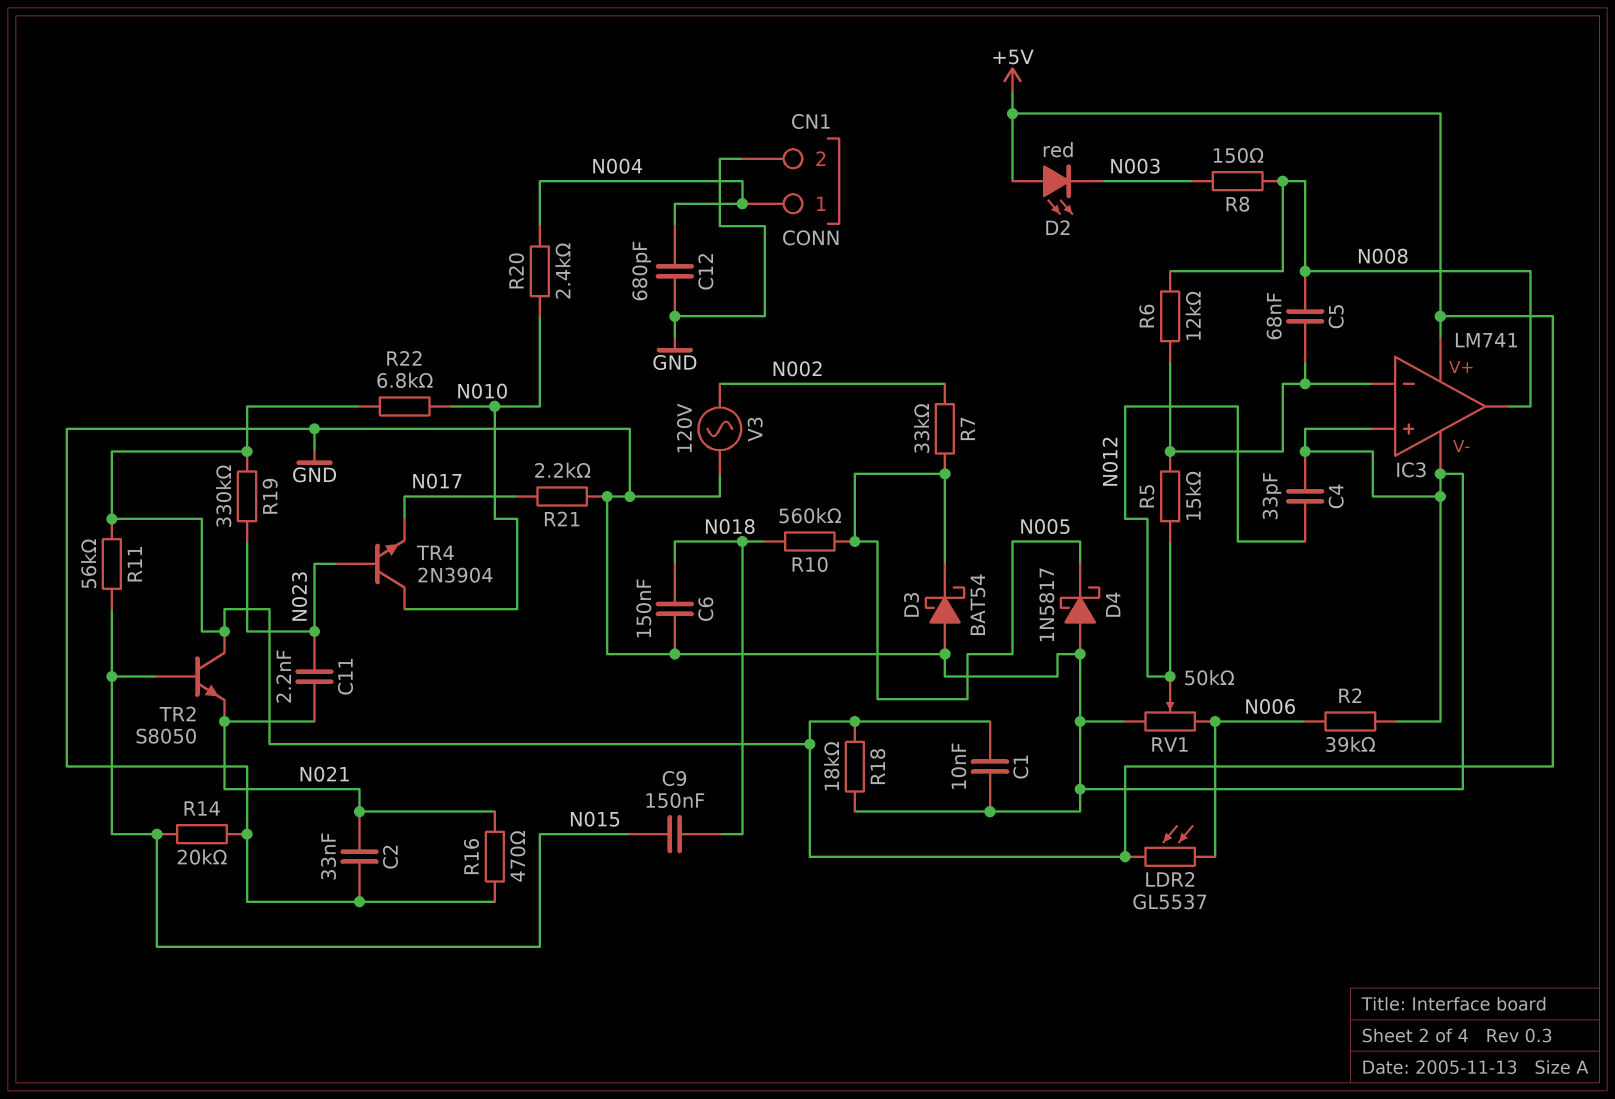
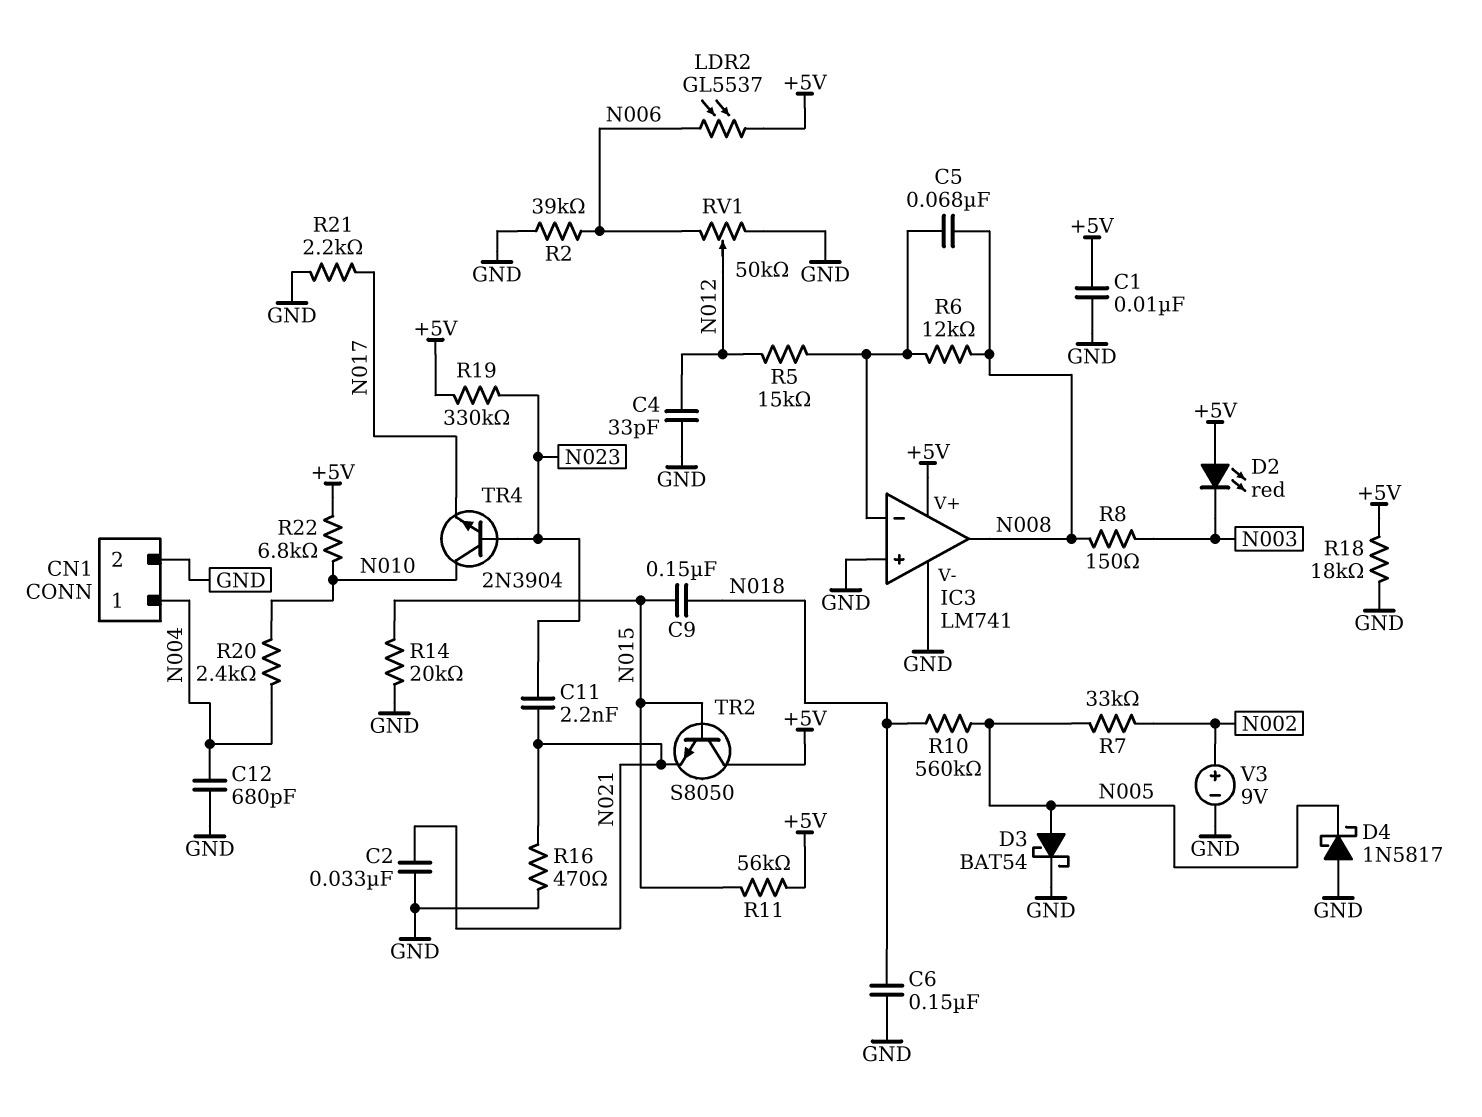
D3: schottky BAT54 (A GND, K N005) -> schottky BAT54 (A N005, K GND)
V3: AC 120V (GND, N002) -> 9V (plus N002, minus GND)

